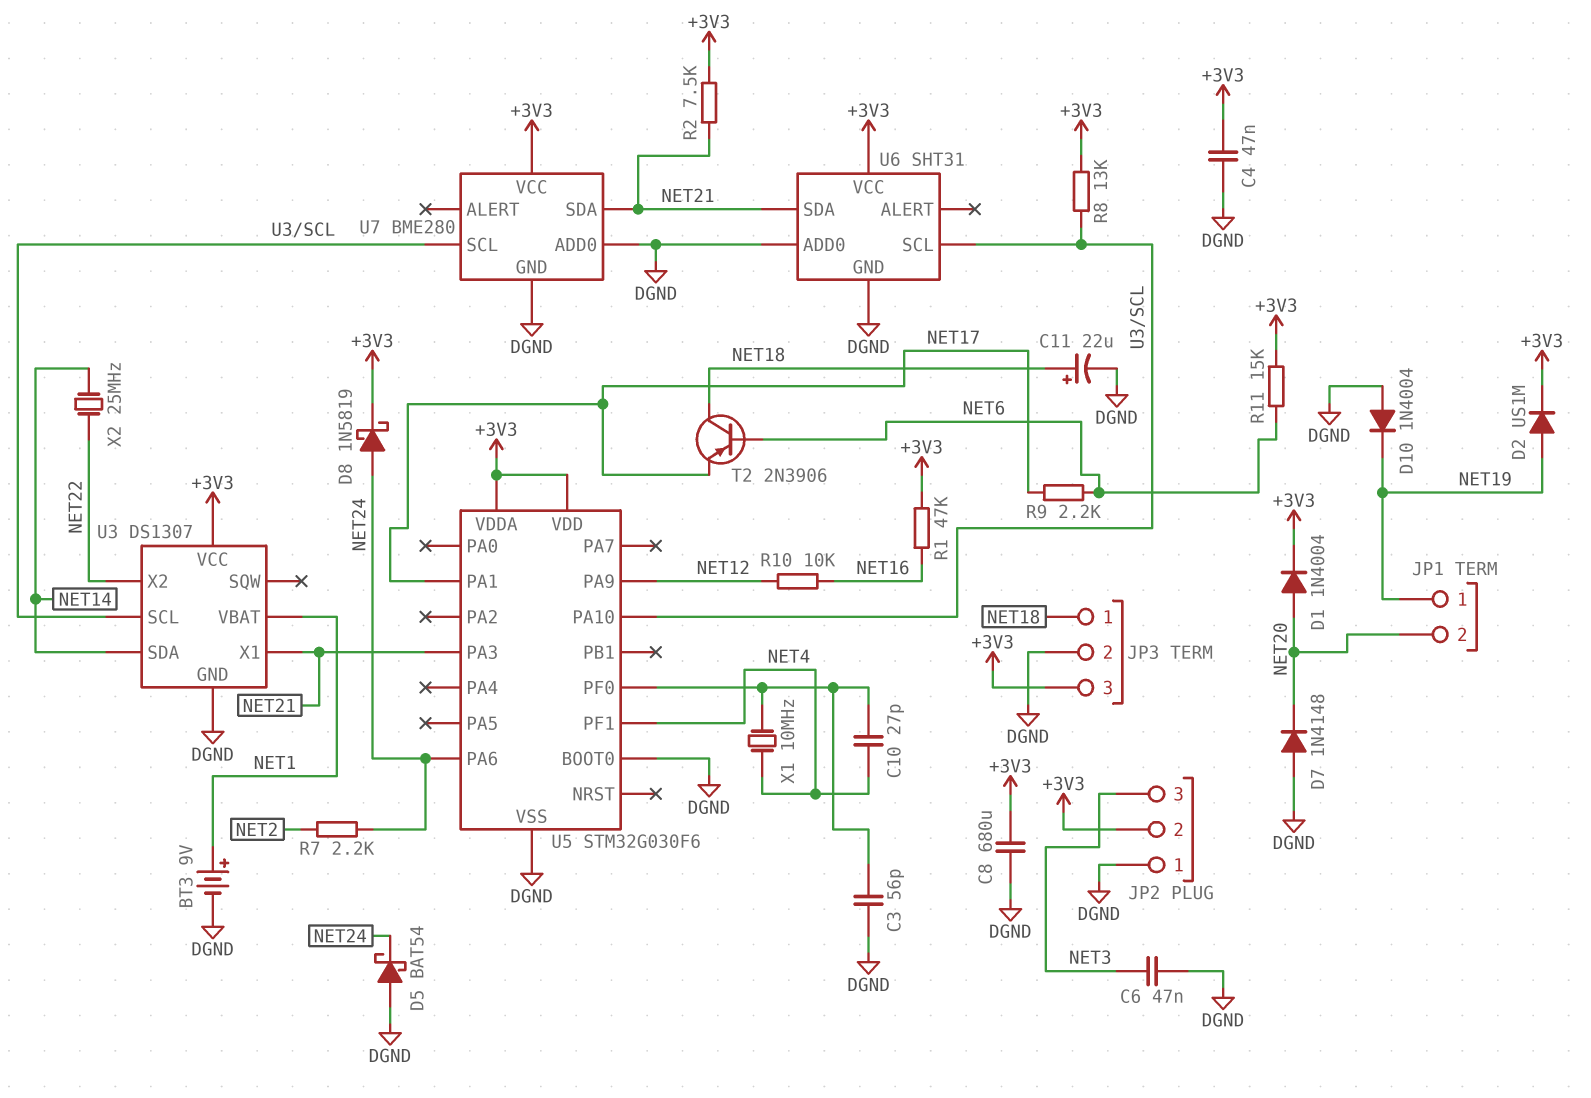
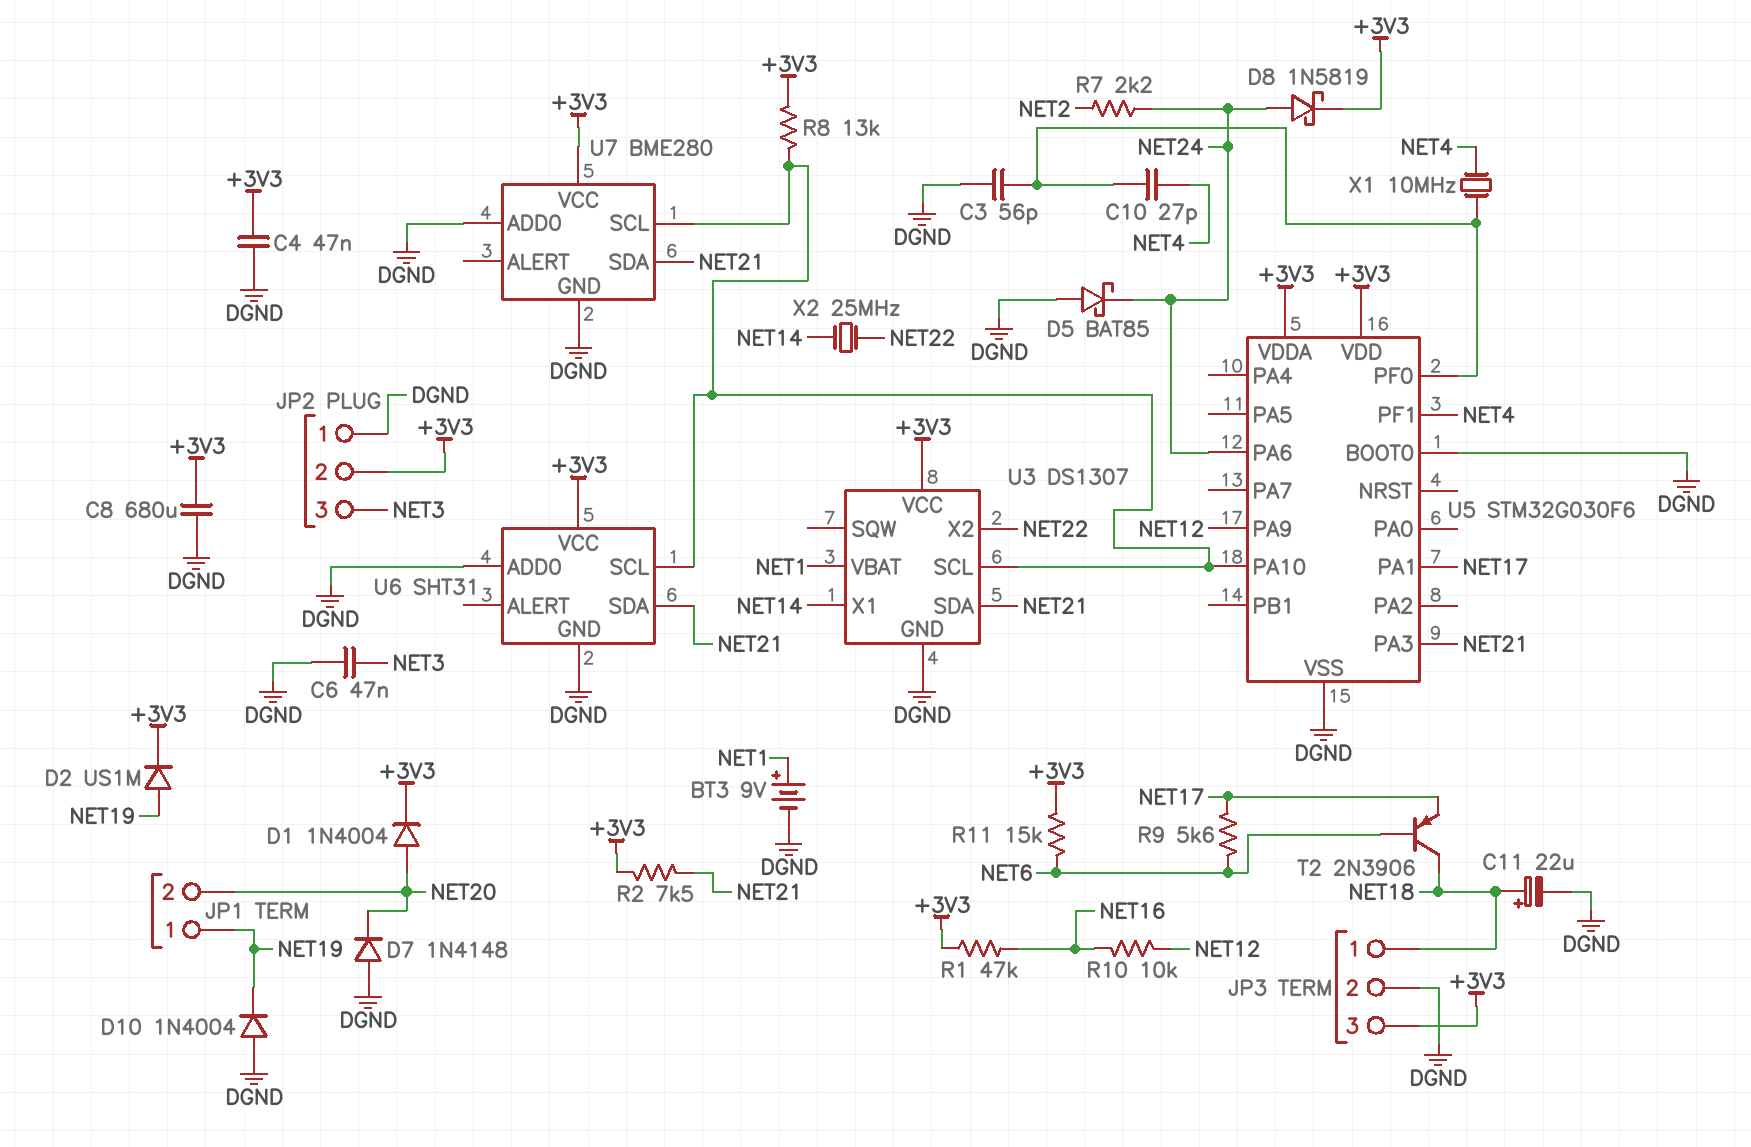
D5: schottky BAT54 (A DGND, K NET24) -> schottky BAT85 (A DGND, K NET24)
R9: 2.2k (NET6, NET17) -> 5.6k (NET6, NET17)
U3 pin SDA: NET14 -> NET21
U3 pin X1: NET21 -> NET14

